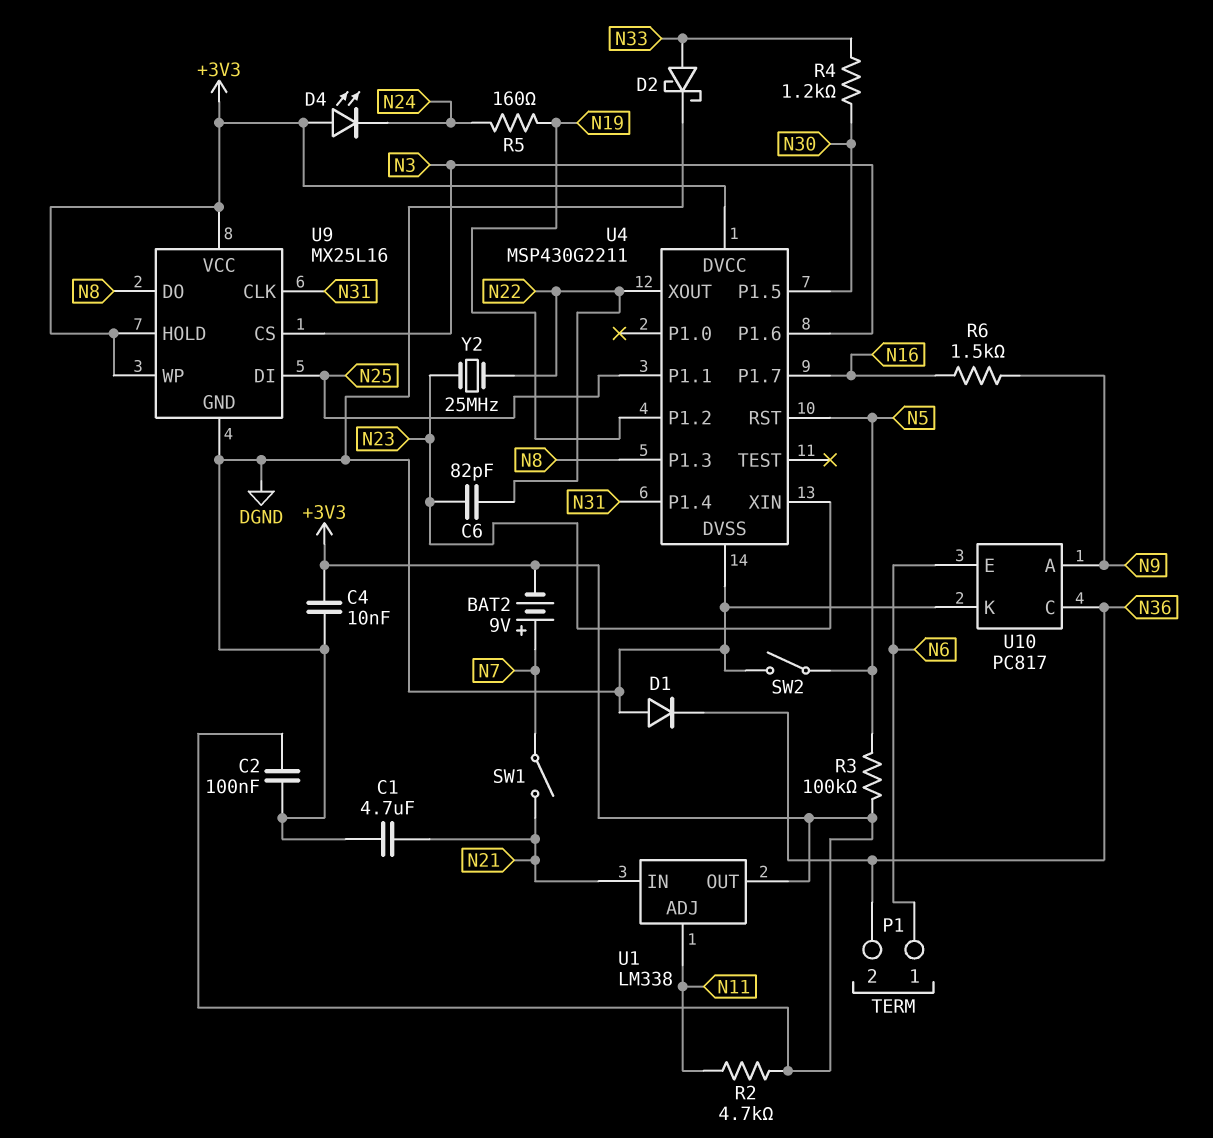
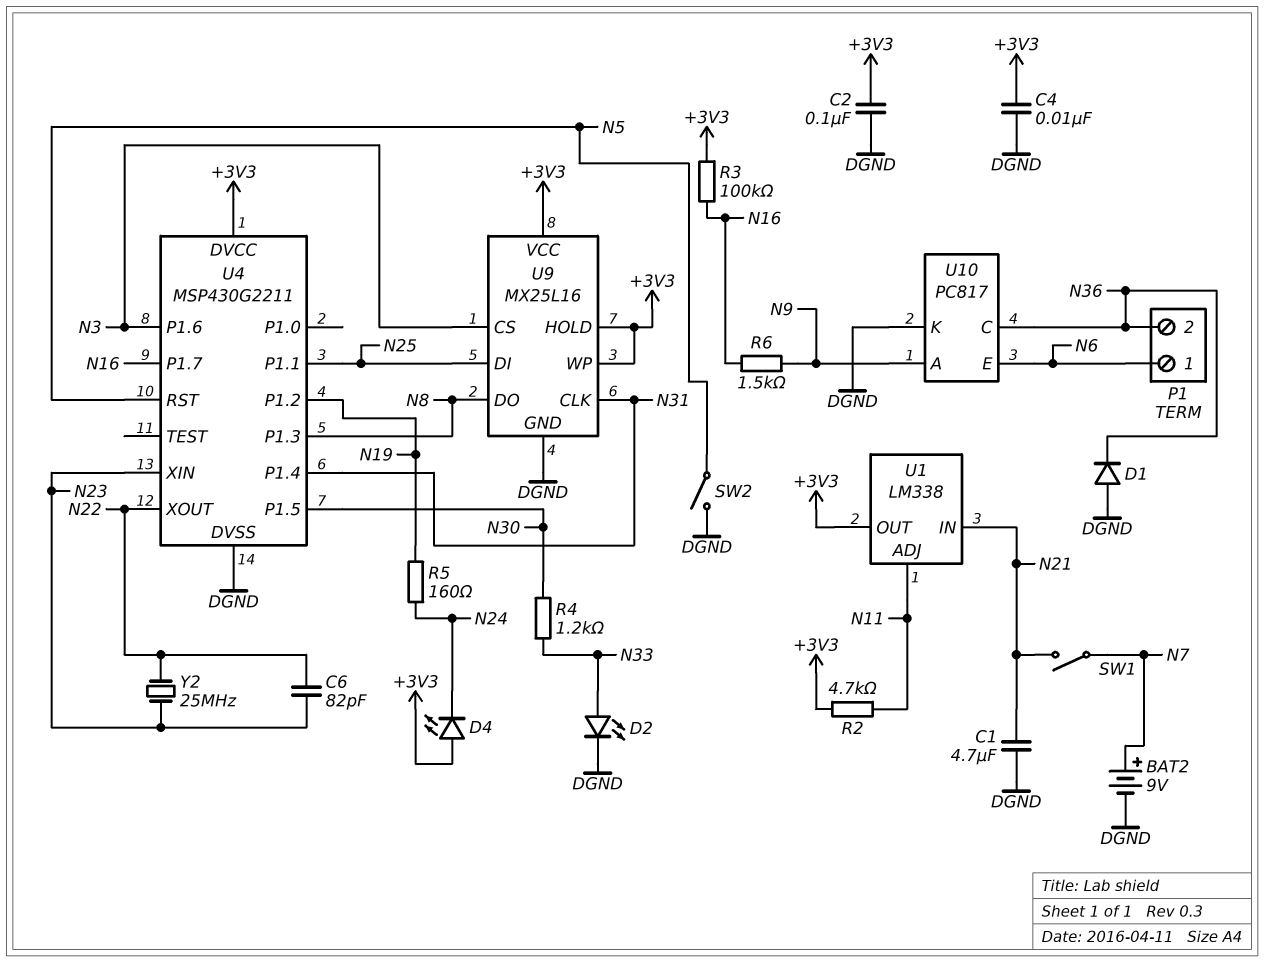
BAT2: 9V (plus N7, minus +3V3) -> 9V (plus N7, minus DGND)
D2: schottky (A N33, K DGND) -> LED (A N33, K DGND)
R3: 100k (+3V3, N5) -> 100k (+3V3, N16)

